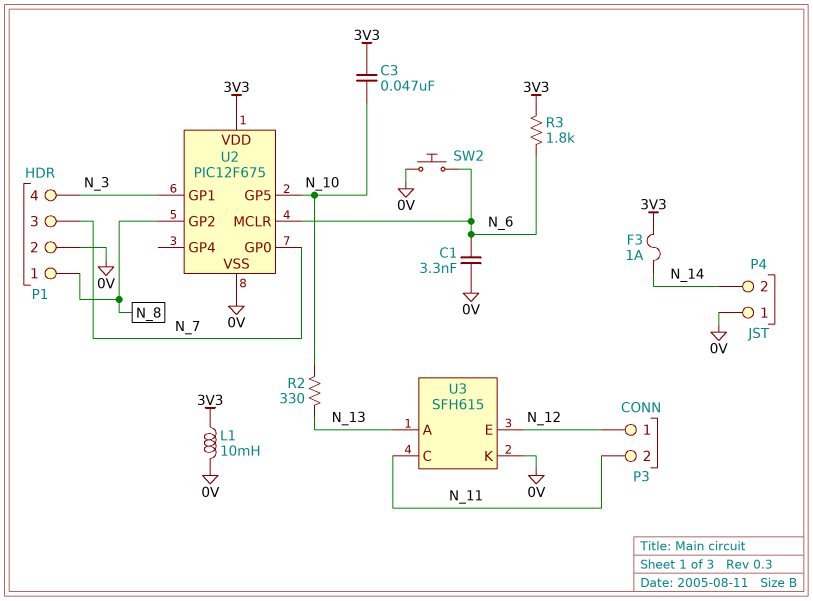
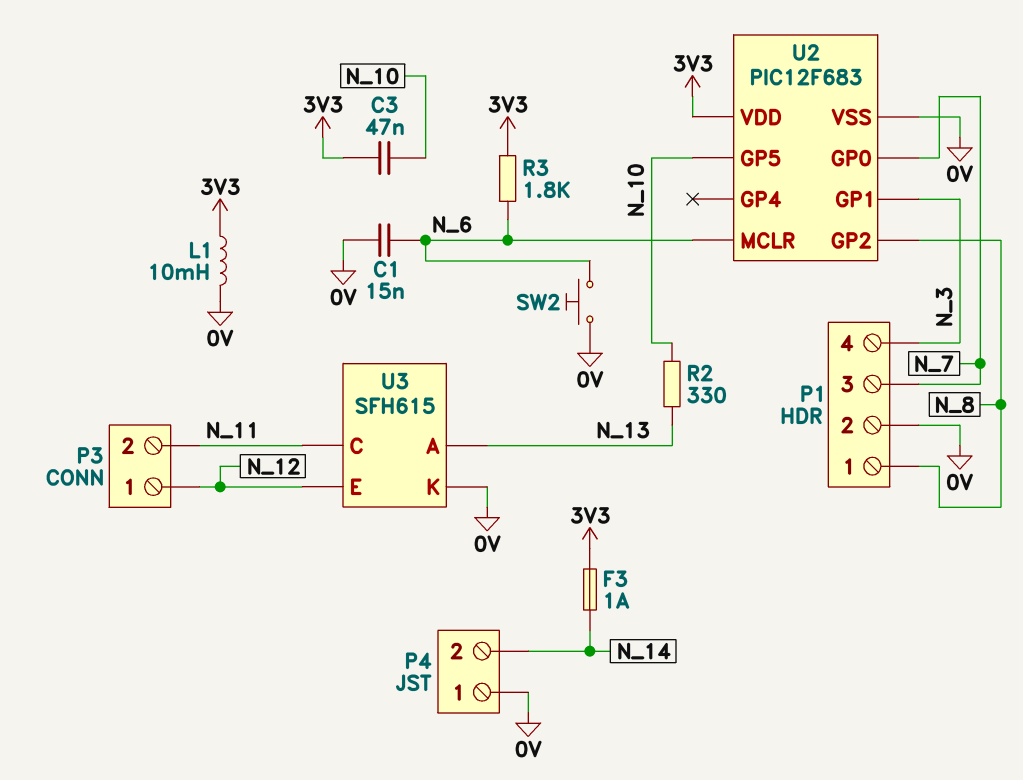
C1: 3.3nF (0V, N_6) -> 15nF (0V, N_6)
U2: PIC12F675 -> PIC12F683

